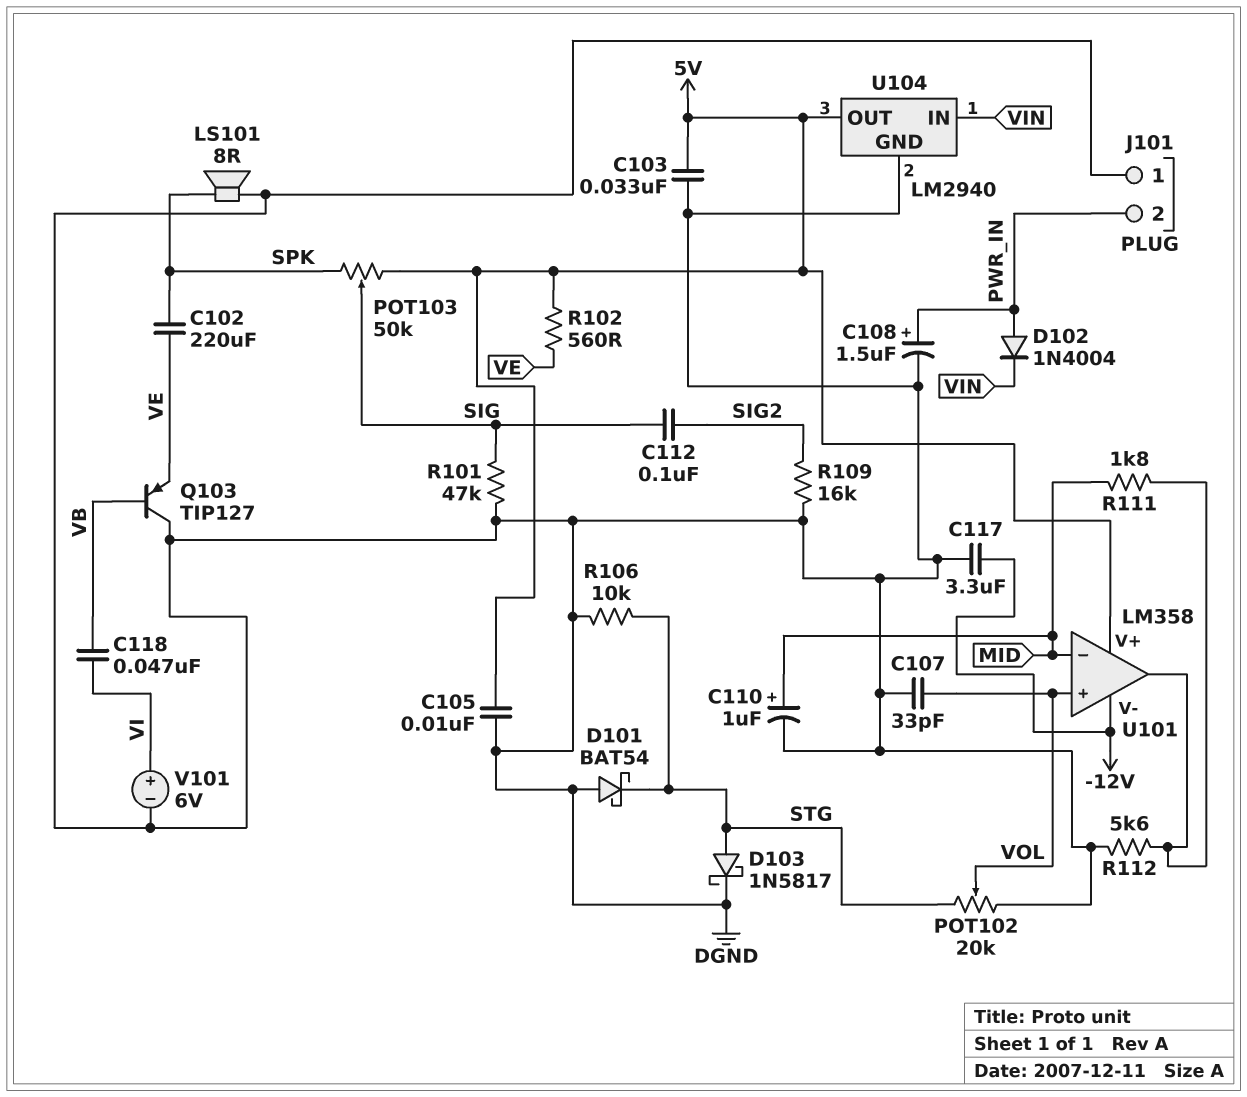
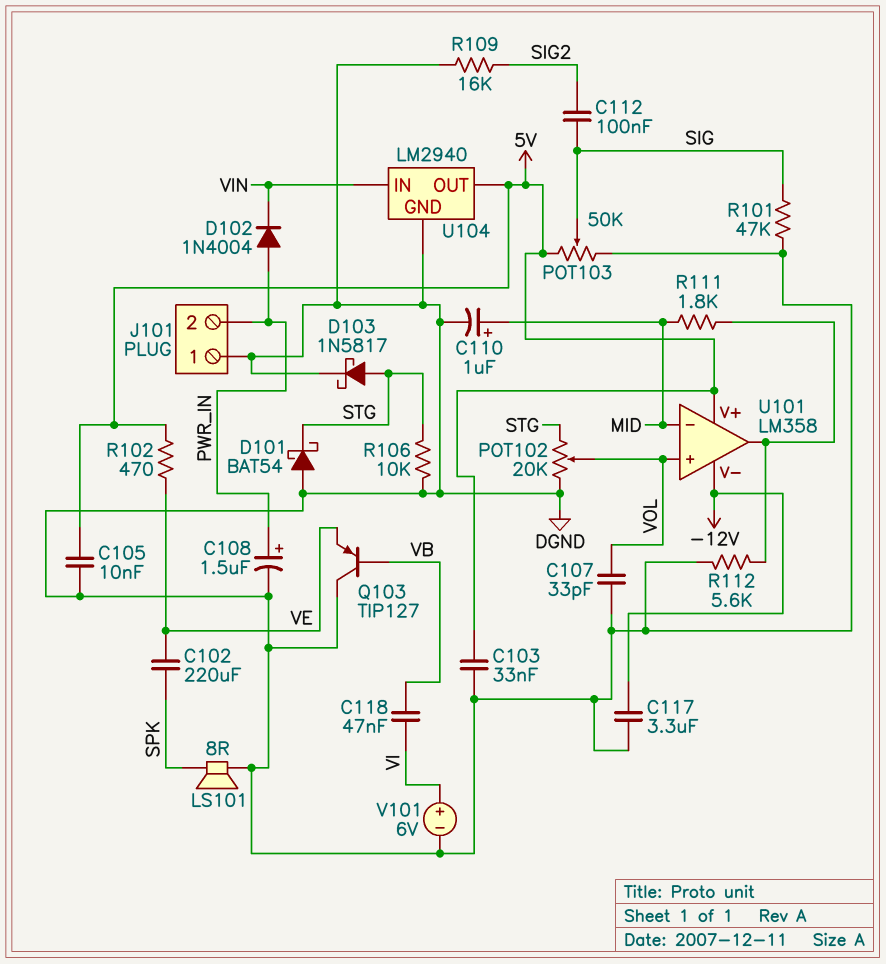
POT103: 50k (5V, SPK, wiper SIG) -> 50k (5V, DGND, wiper SIG)
R102: 560 (5V, VE) -> 470 (5V, VE)

